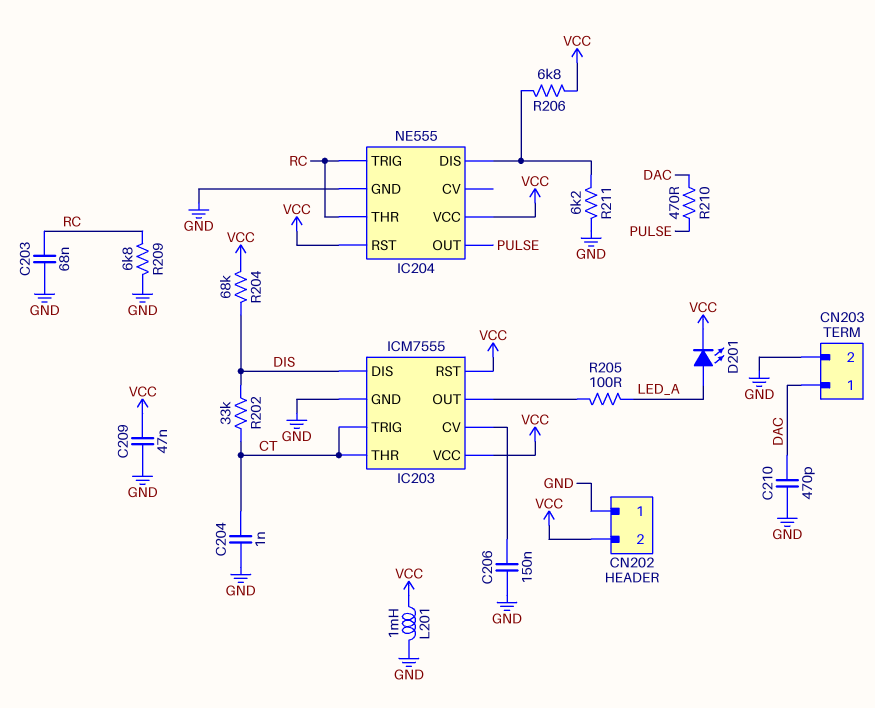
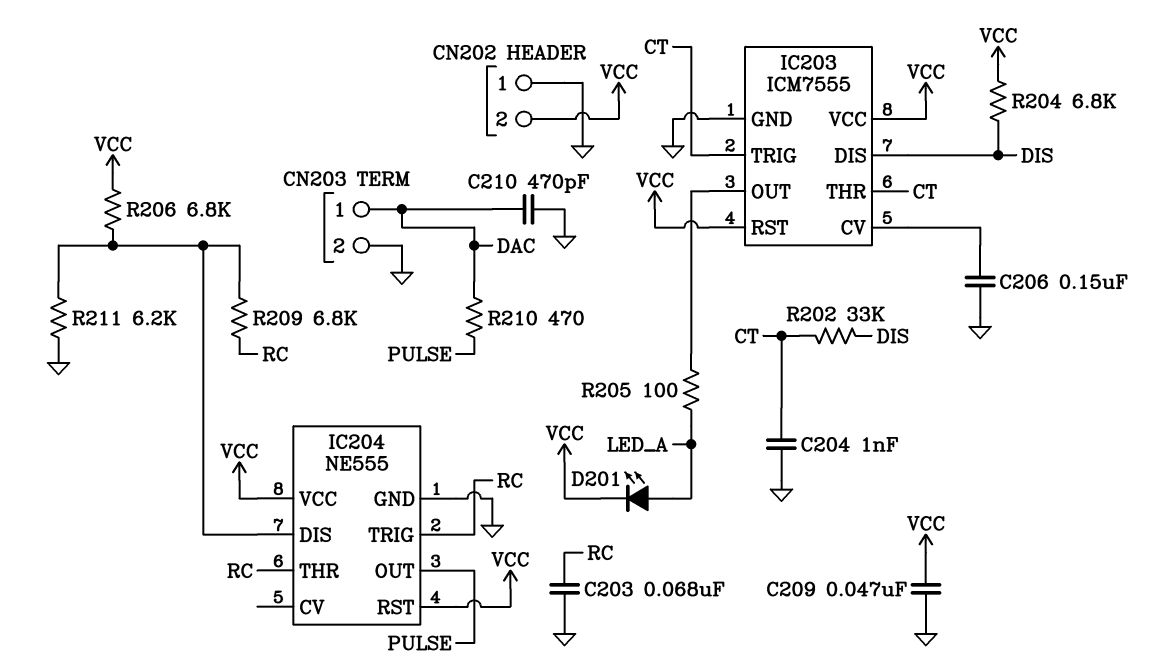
L201: 1mH (GND, VCC) -> none
R204: 68k (DIS, VCC) -> 6.8k (DIS, VCC)
R209: 6.8k (GND, RC) -> 6.8k (IC204/DIS, RC)

